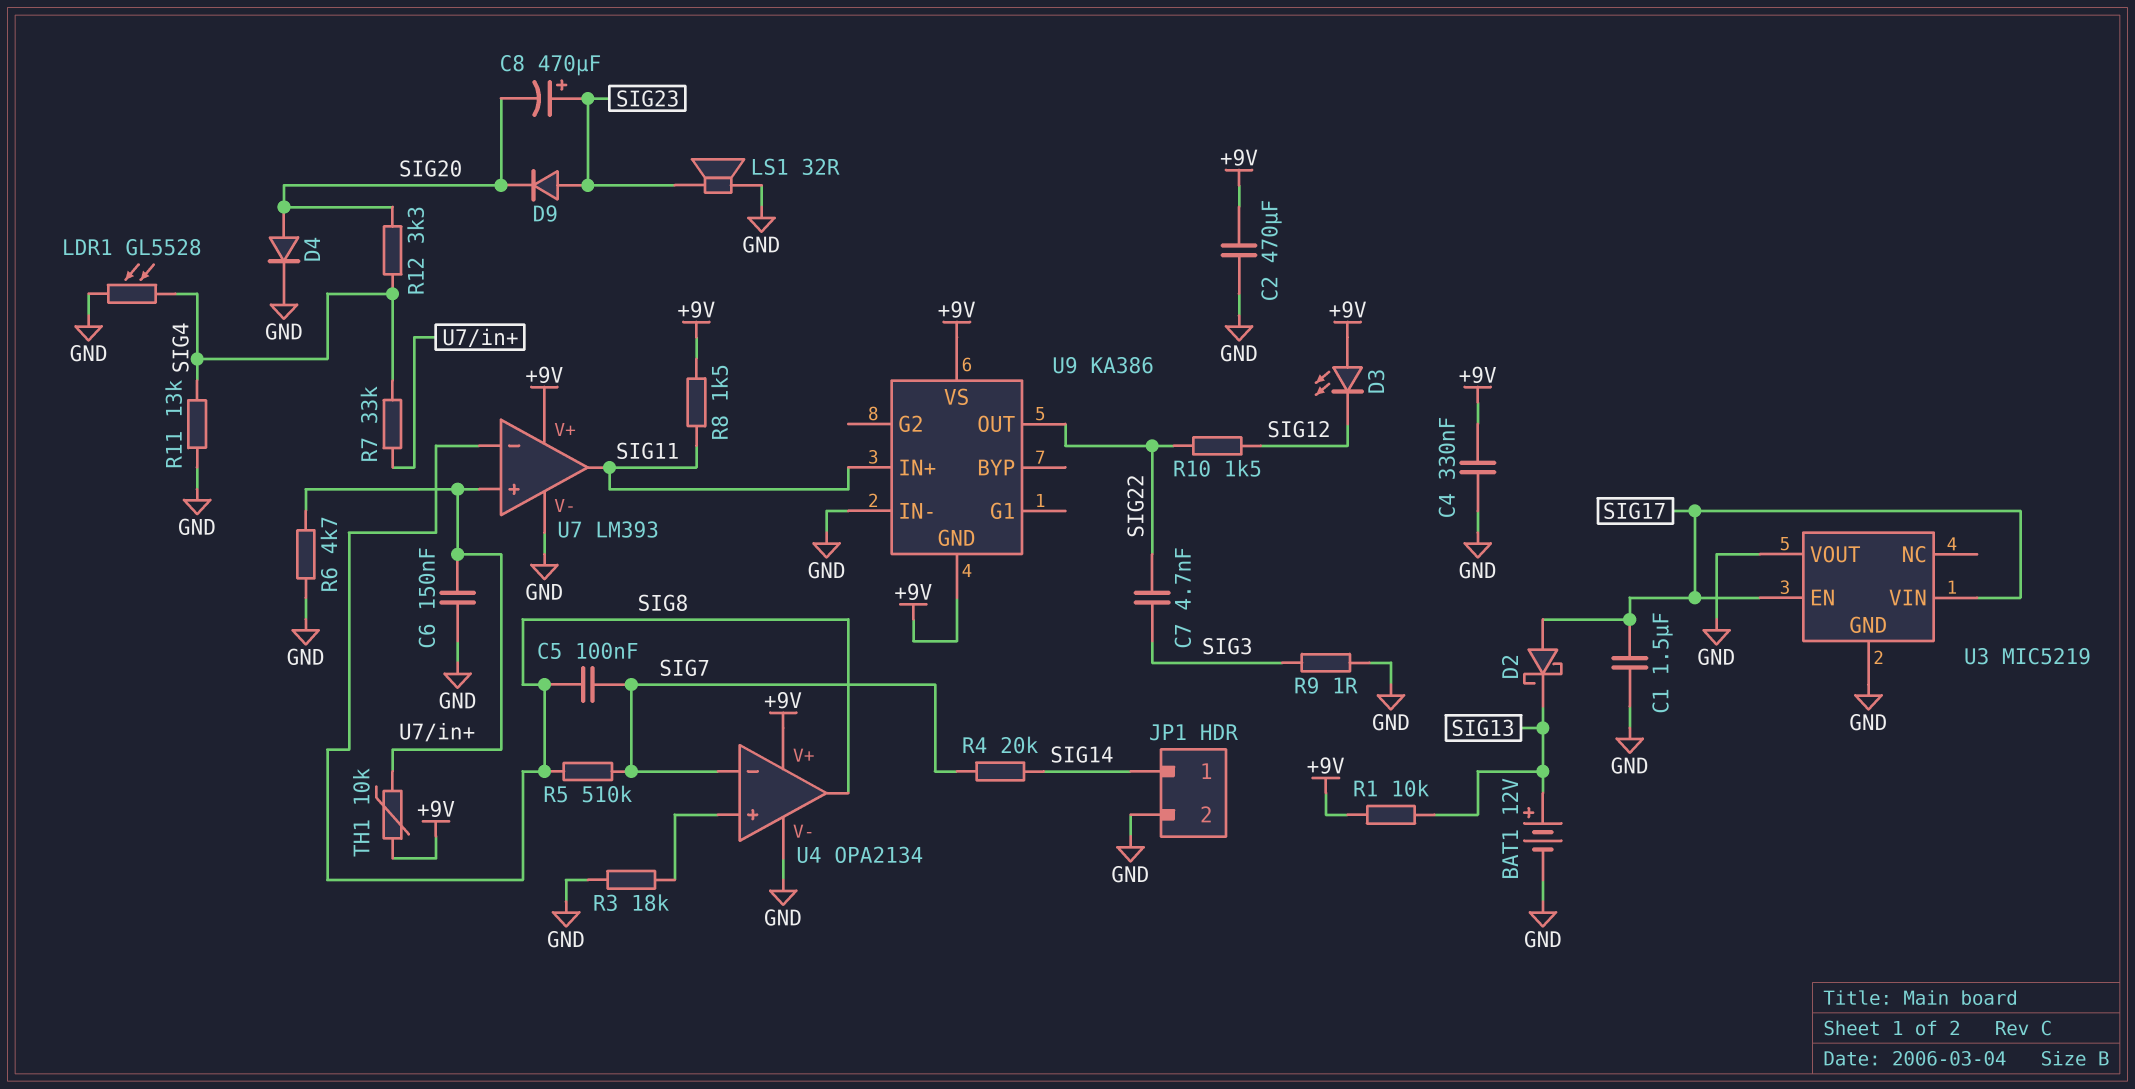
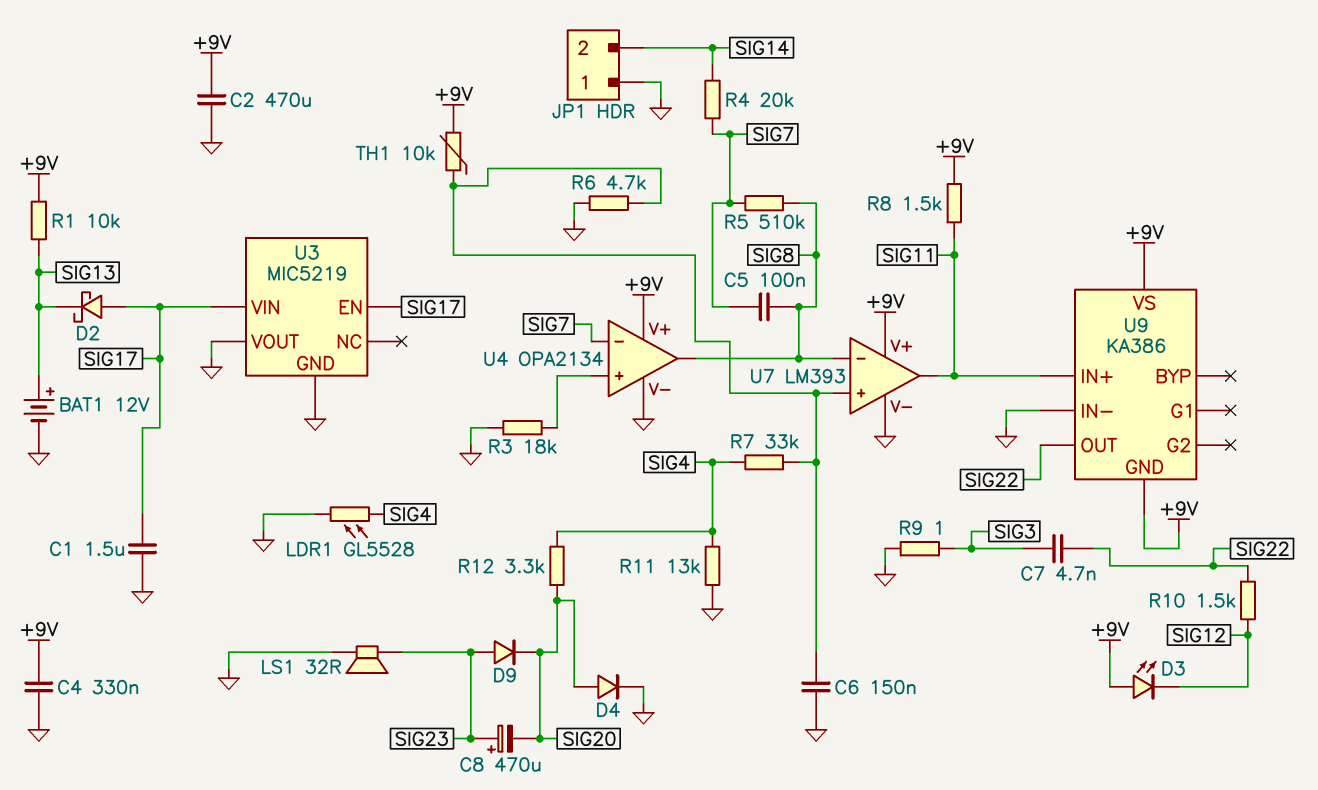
JP1 pin 1: SIG14 -> GND
JP1 pin 2: GND -> SIG14

